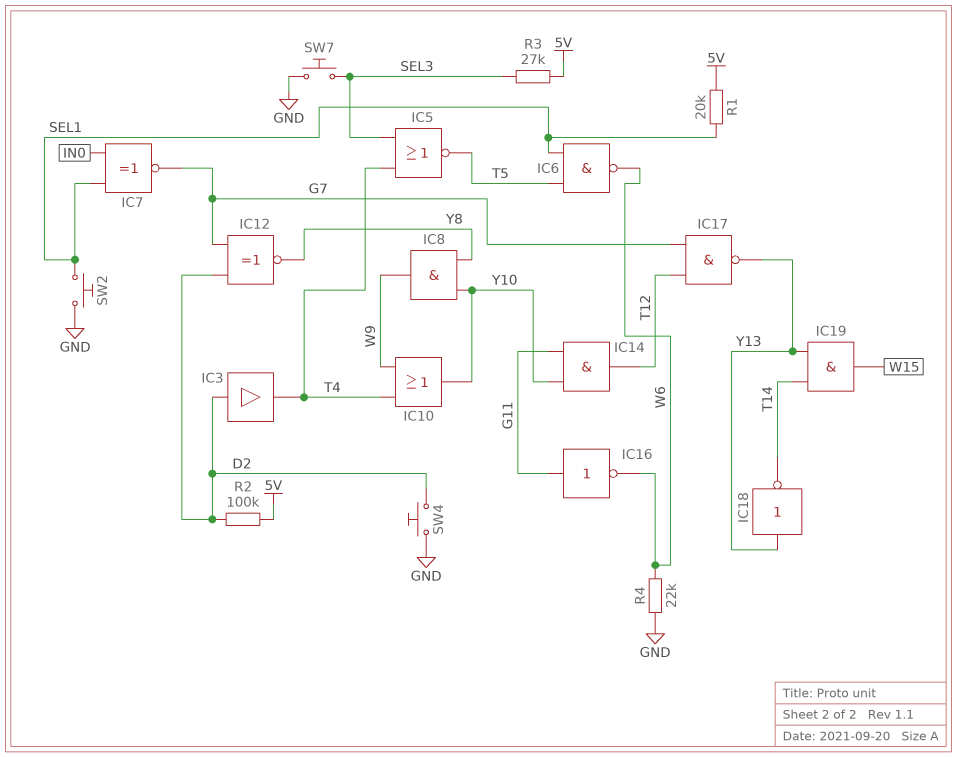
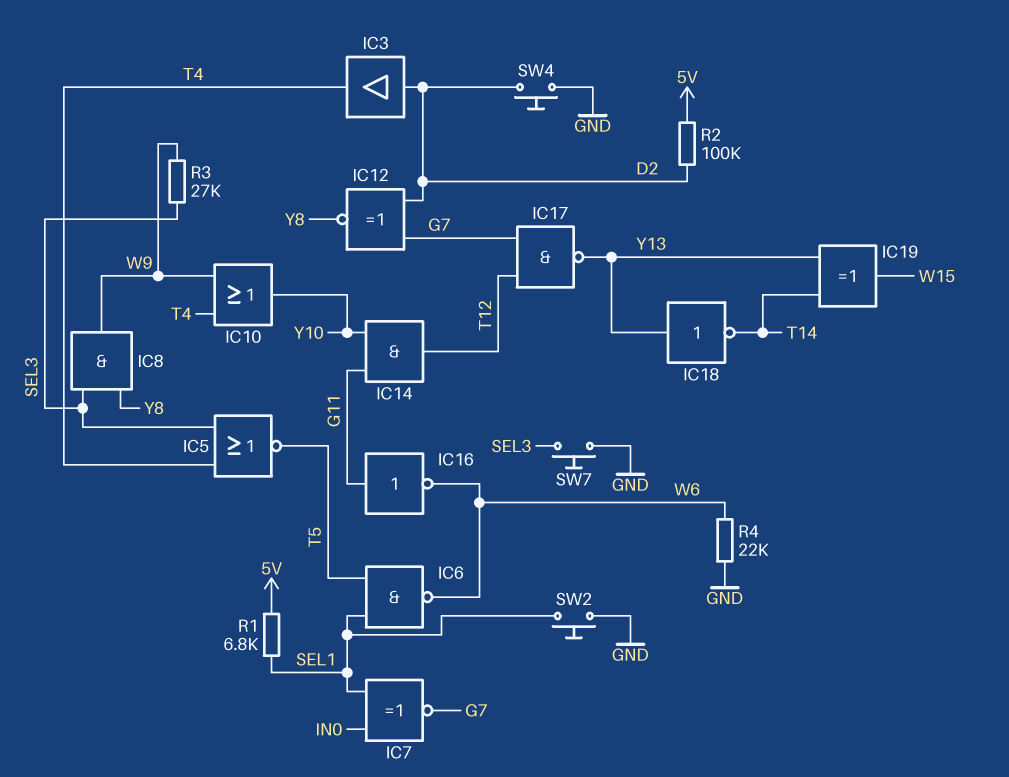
IC8: AND (in Y8, in Y10, out W9) -> AND (in SEL3, in Y8, out W9)
IC19: AND (in T14, in Y13, out W15) -> XOR (in T14, in Y13, out W15)
R1: 20k (5V, SEL1) -> 6.8k (5V, SEL1)
R3: 27k (5V, SEL3) -> 27k (SEL3, W9)

